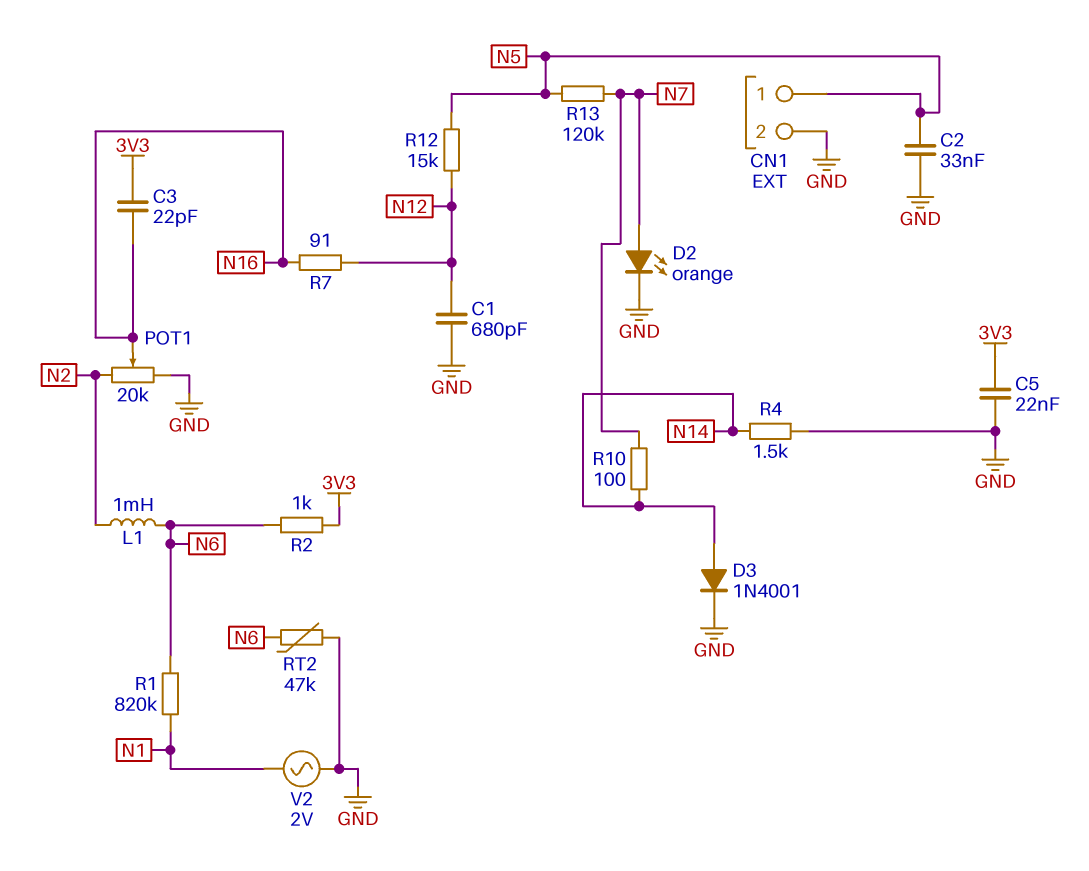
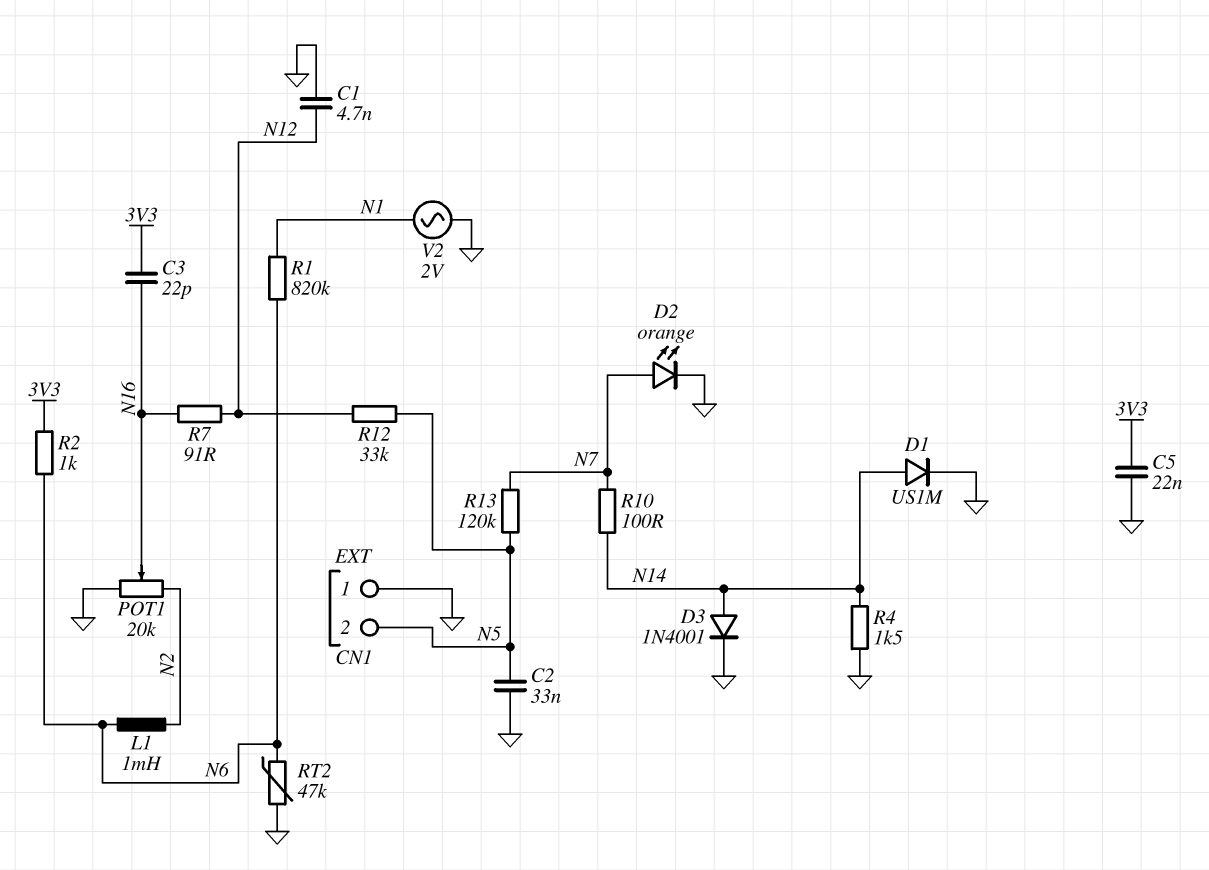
C1: 680pF (GND, N12) -> 4.7nF (GND, N12)
CN1 pin 1: N5 -> GND
CN1 pin 2: GND -> N5
D1: none -> diode US1M (A N14, K GND)
R12: 15k (N5, N12) -> 33k (N5, N12)

